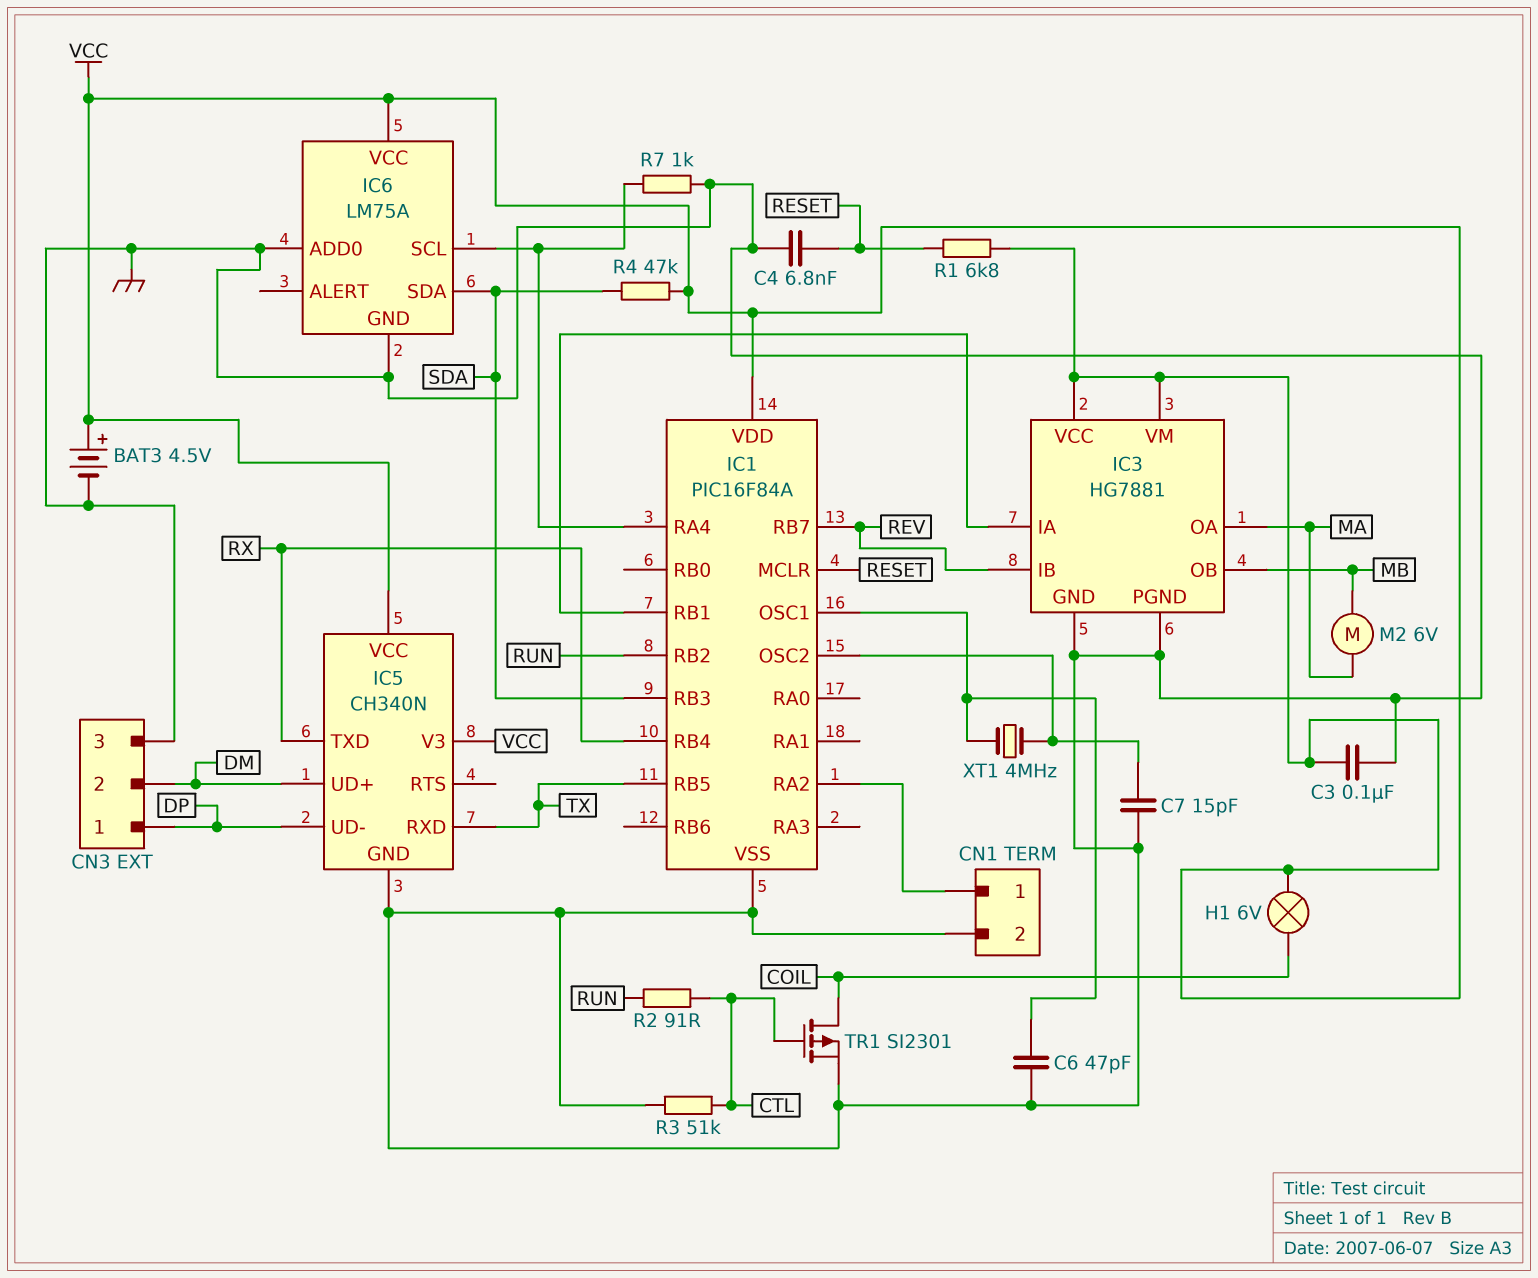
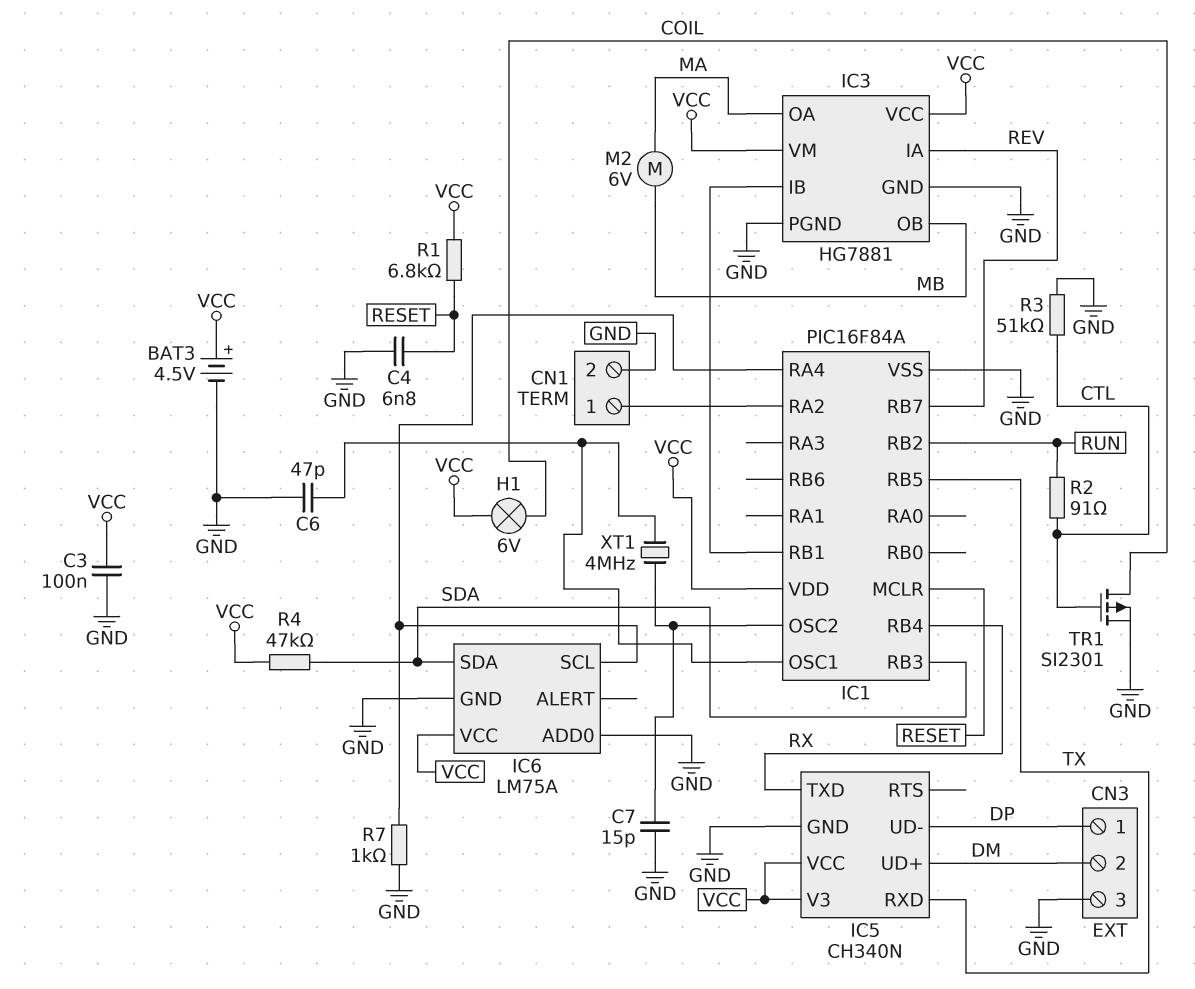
IC3 pin IA: IC1/RB1 -> REV
IC3 pin IB: REV -> IC1/RB1

